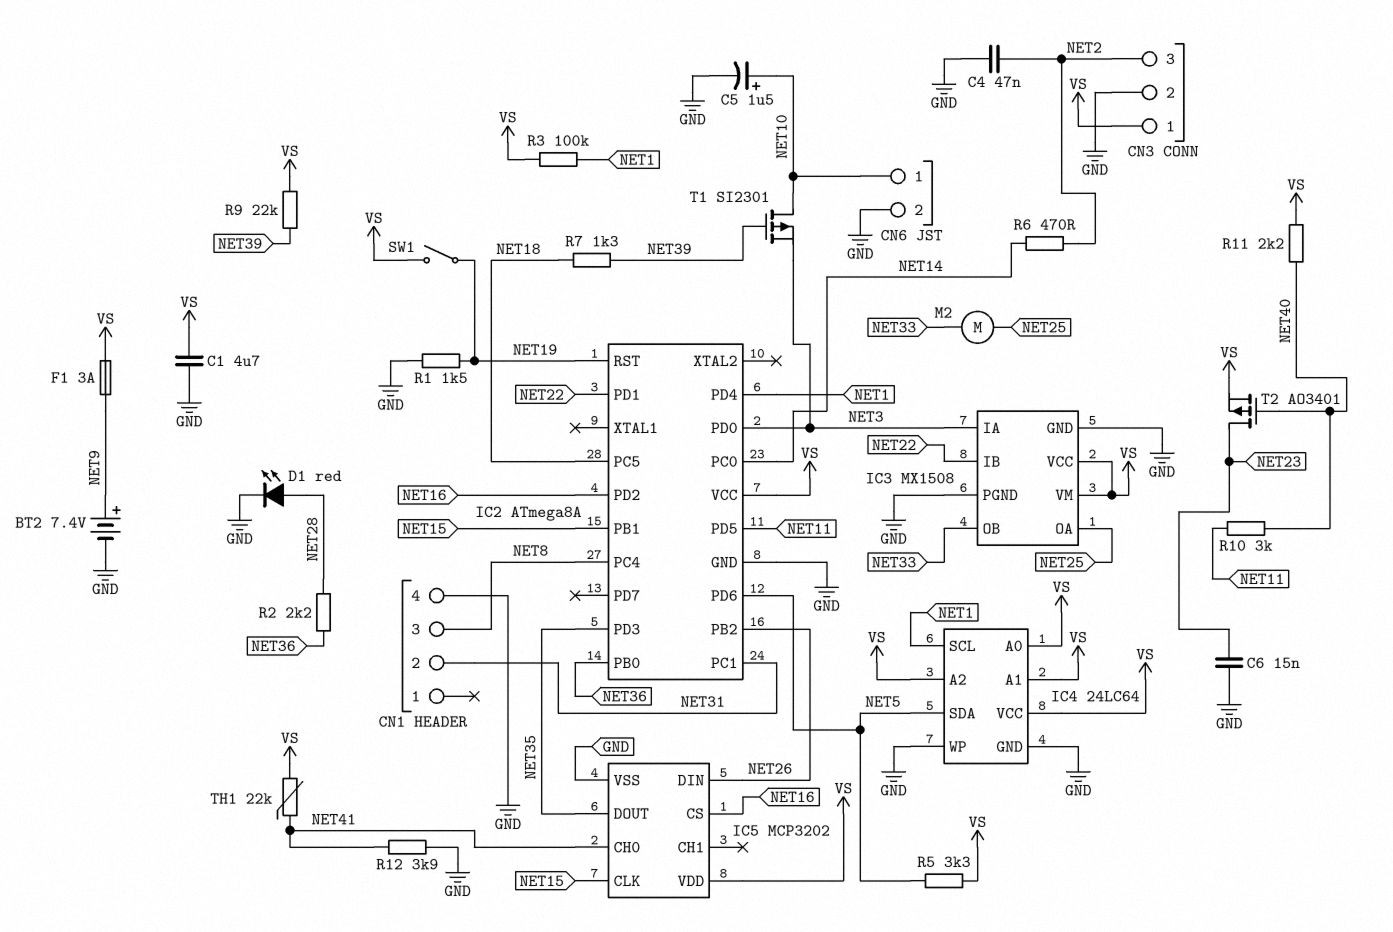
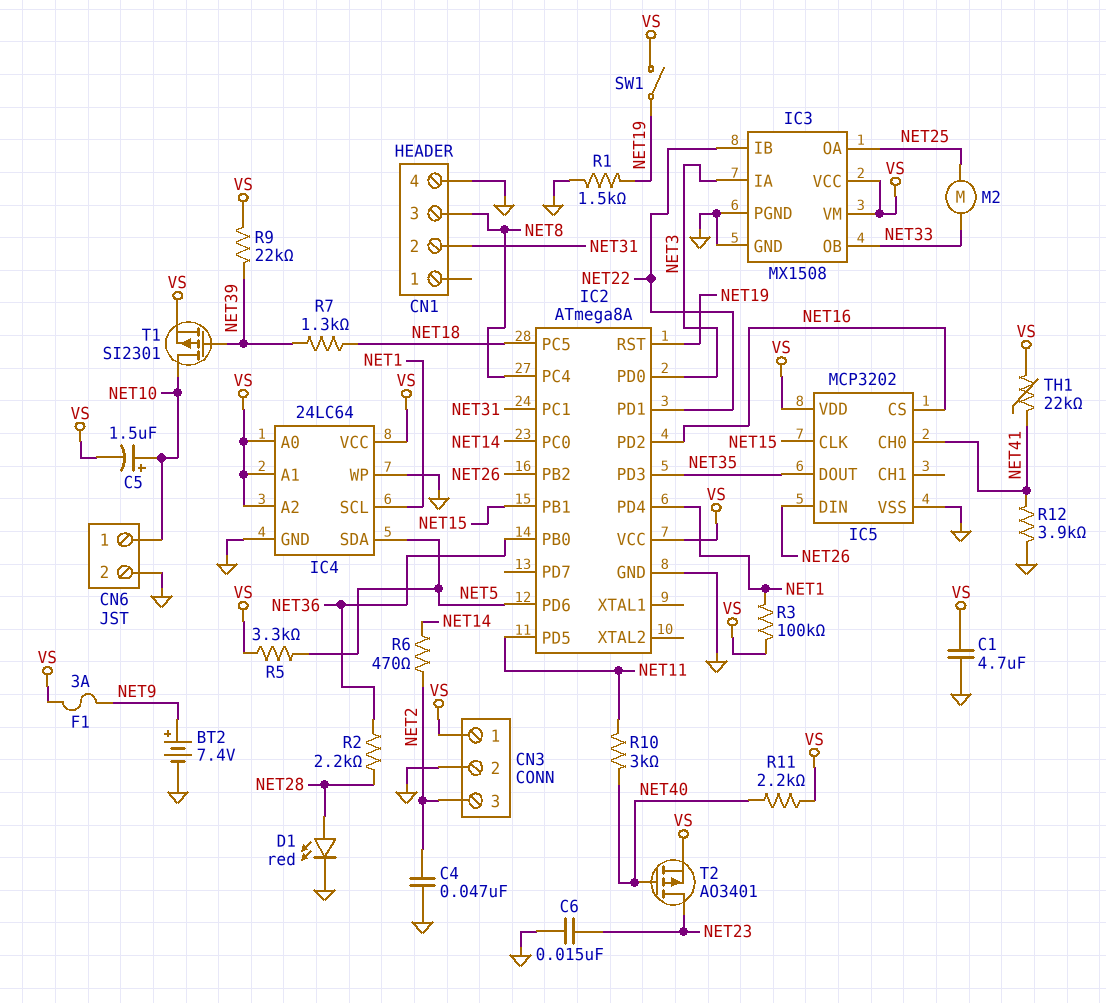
C5: 1.5uF (plus NET10, minus GND) -> 1.5uF (plus NET10, minus VS)
T1: PMOS SI2301 (G NET39, D NET10, S NET3) -> PMOS SI2301 (G NET39, D NET10, S VS)

